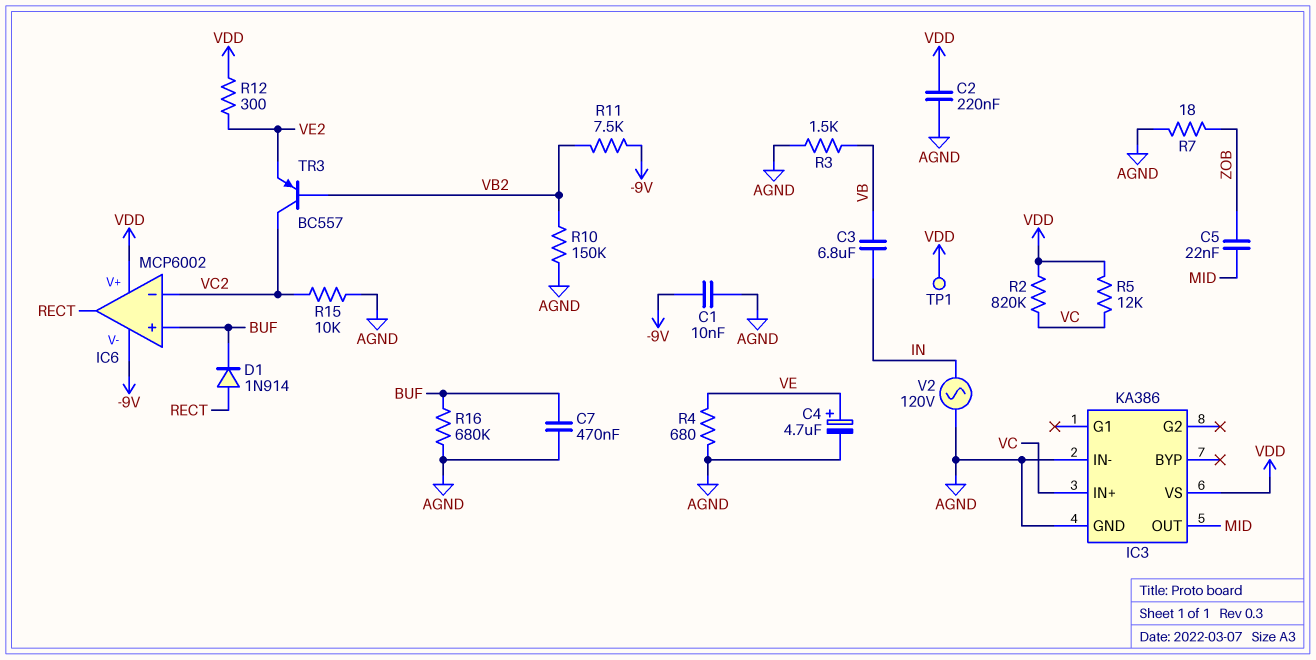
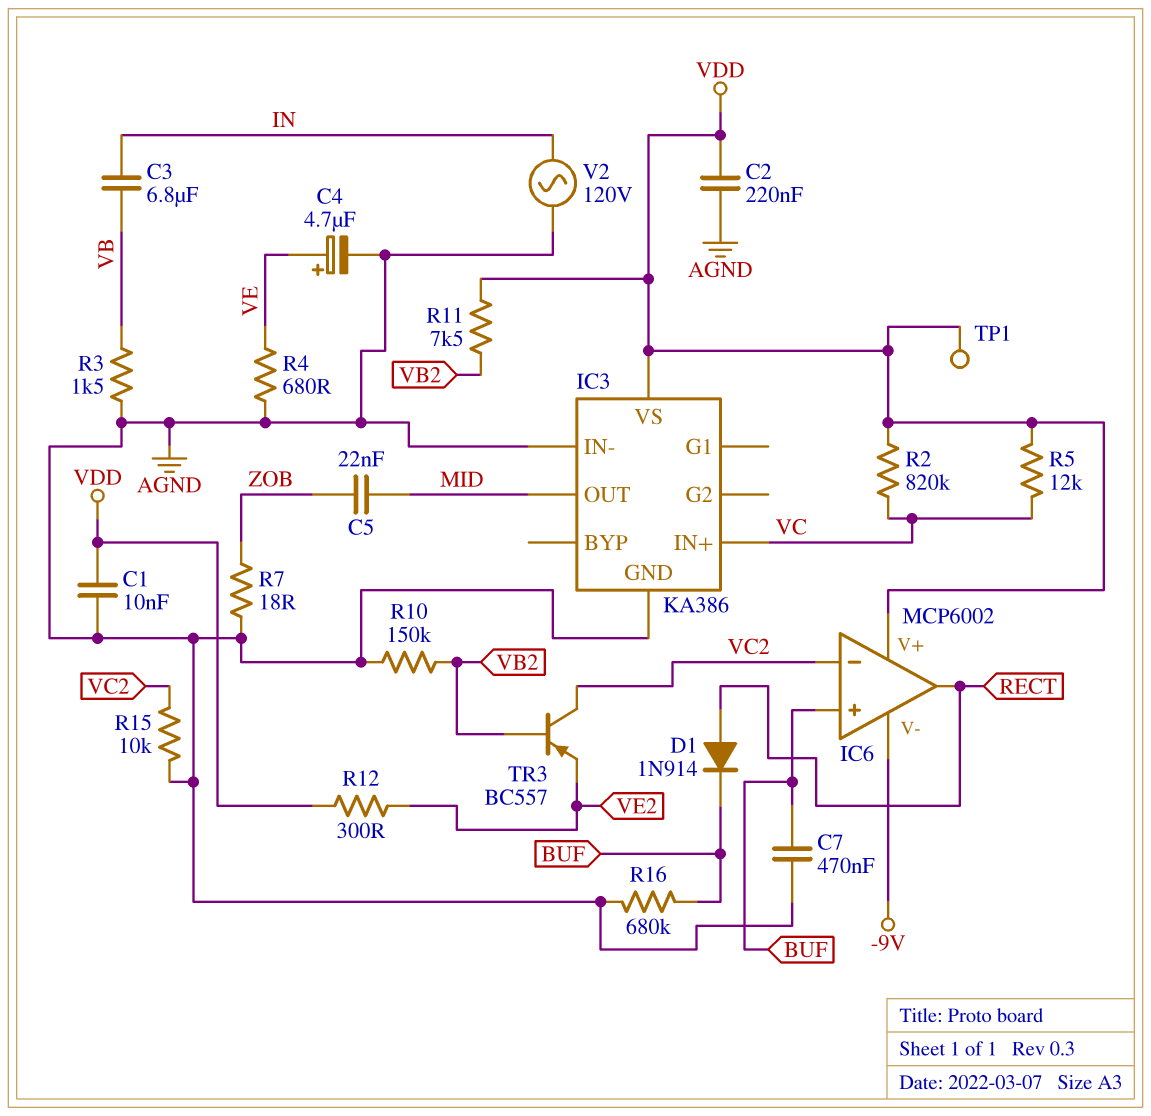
C1: 10nF (-9V, AGND) -> 10nF (AGND, VDD)
R11: 7.5k (-9V, VB2) -> 7.5k (VB2, VDD)

